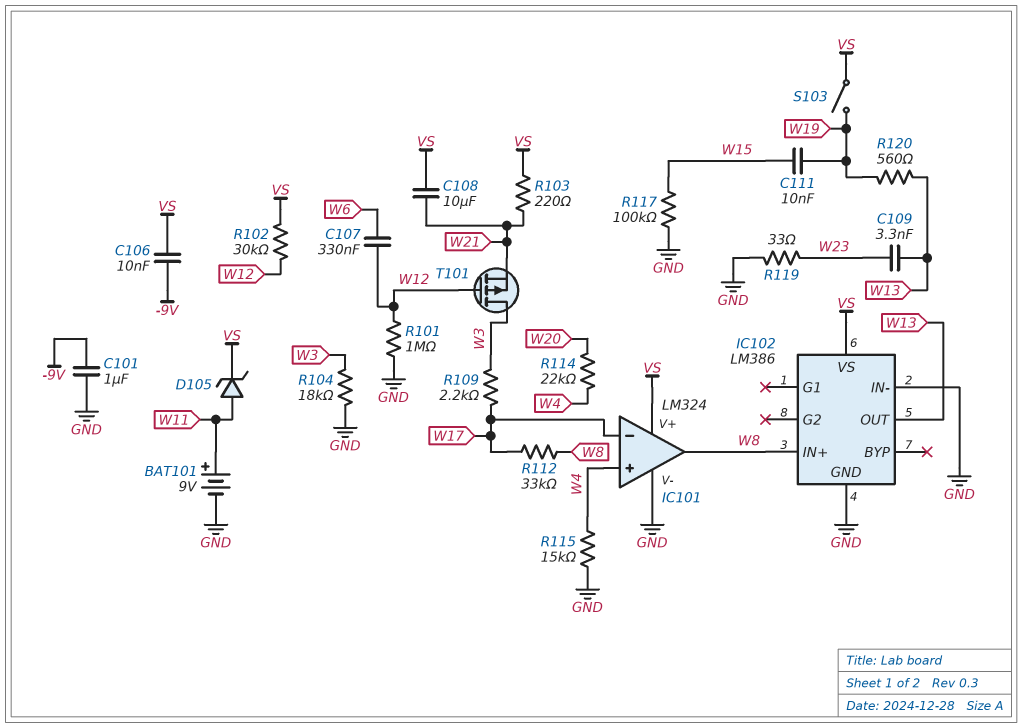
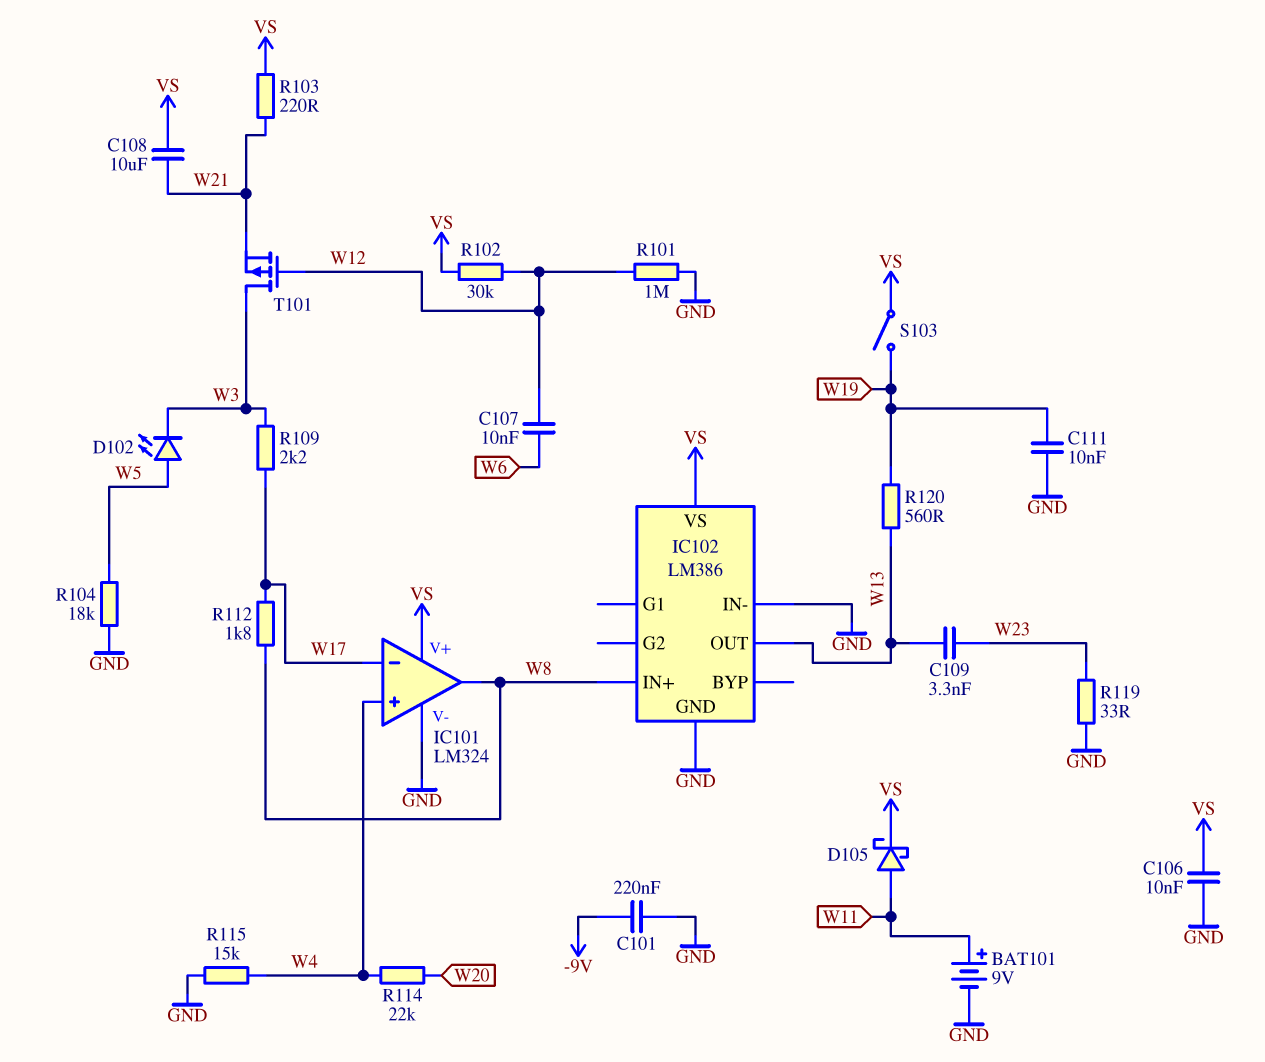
C101: 1uF (-9V, GND) -> 220nF (-9V, GND)
C106: 10nF (-9V, VS) -> 10nF (GND, VS)
C107: 330nF (W6, W12) -> 10nF (W6, W12)
C111: 10nF (W15, W19) -> 10nF (GND, W19)
D102: none -> LED (A W5, K W3)
D105: zener (A W11, K VS) -> schottky (A W11, K VS)
R104: 18k (GND, W3) -> 18k (GND, W5)
R112: 33k (W8, W17) -> 1.8k (W8, W17)
R117: 100k (GND, W15) -> none

